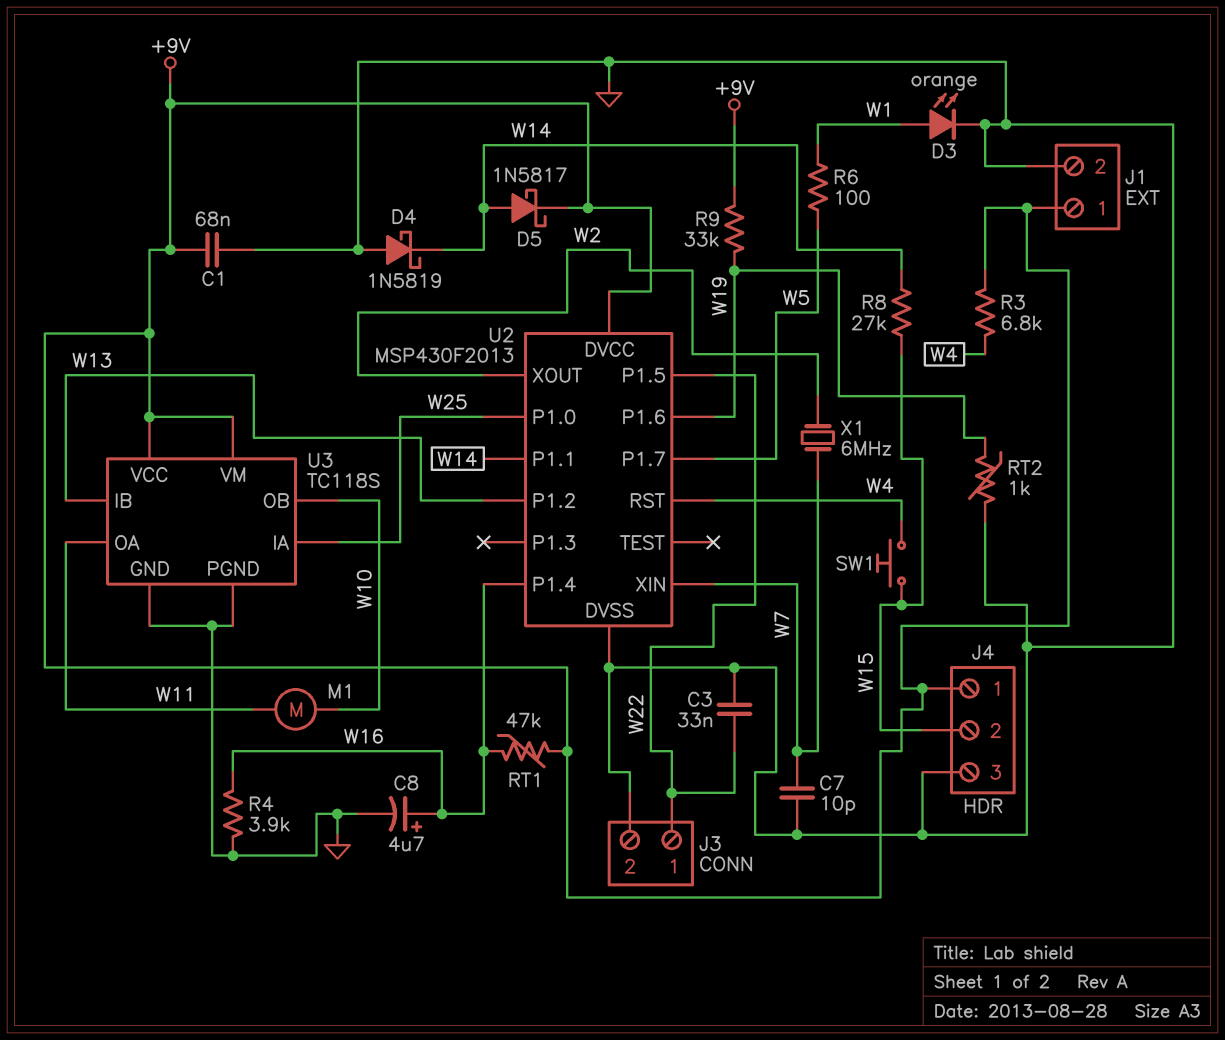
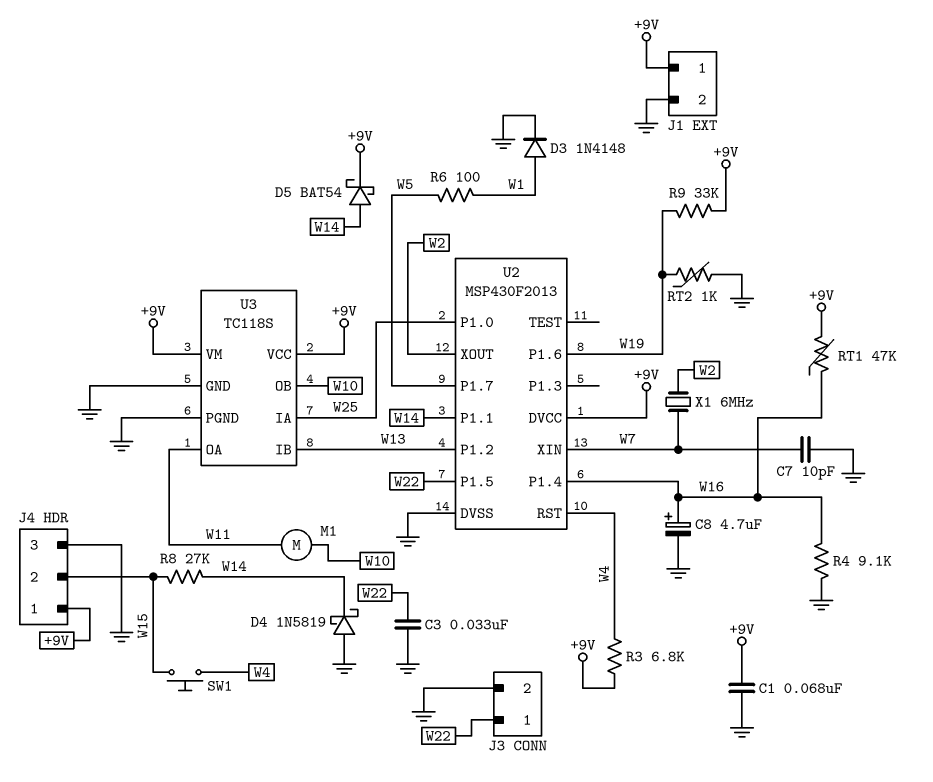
D3: LED orange (A W1, K GND) -> diode 1N4148 (A W1, K GND)
D5: schottky 1N5817 (A W14, K +9V) -> schottky BAT54 (A W14, K +9V)
R4: 3.9k (GND, W16) -> 9.1k (GND, W16)

